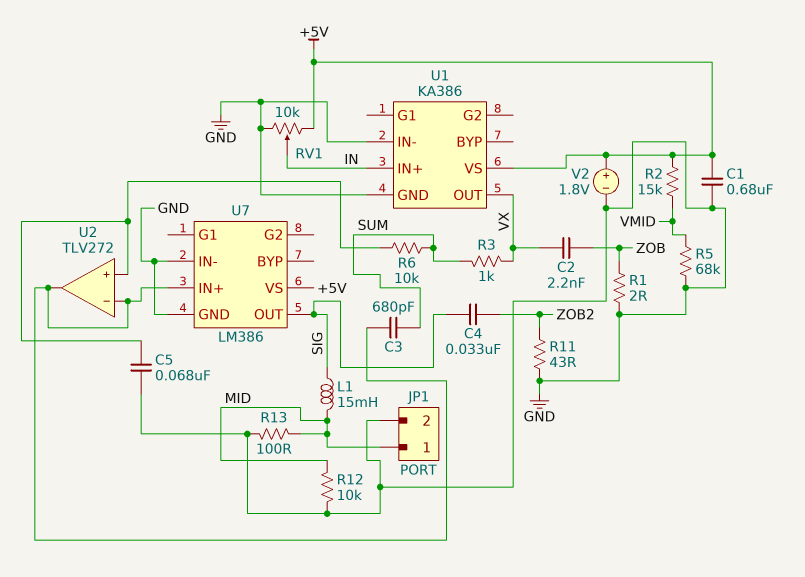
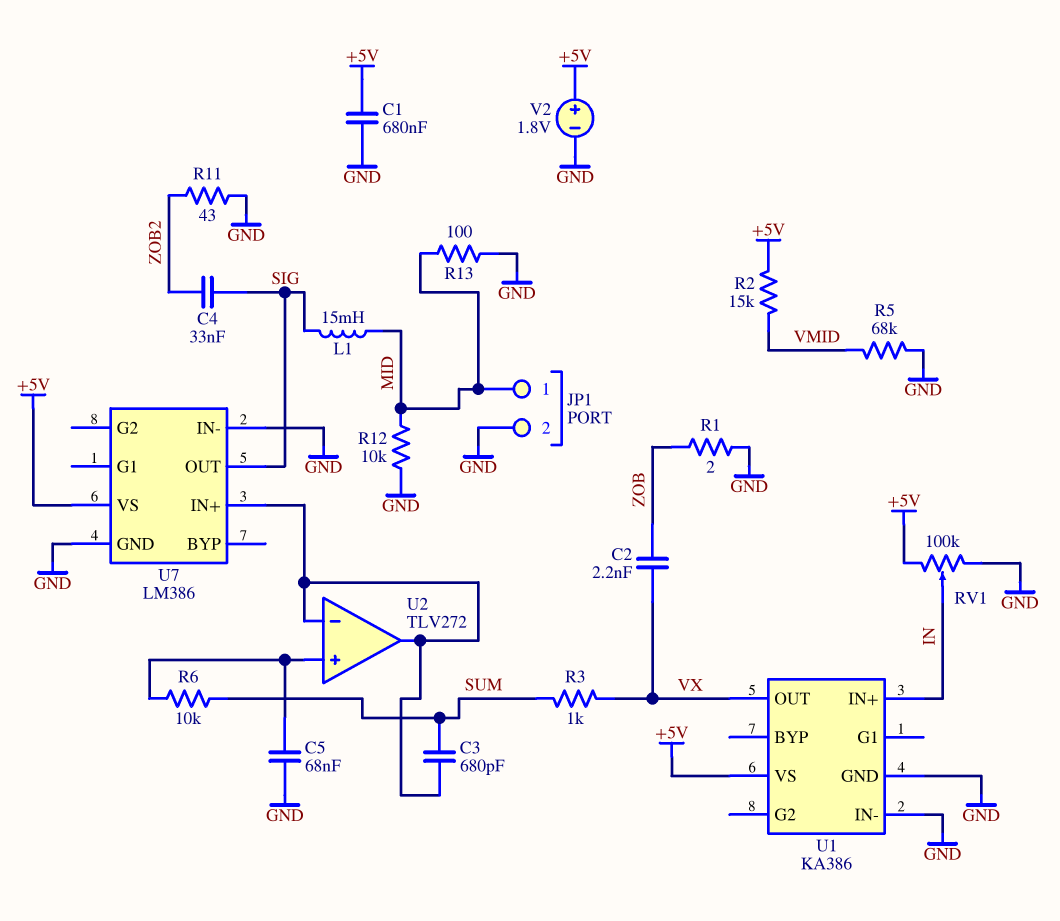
RV1: 10k (+5V, GND, wiper IN) -> 100k (+5V, GND, wiper IN)

